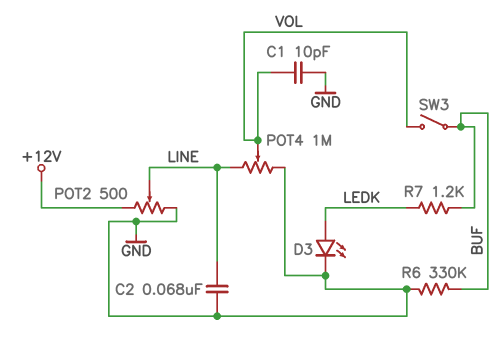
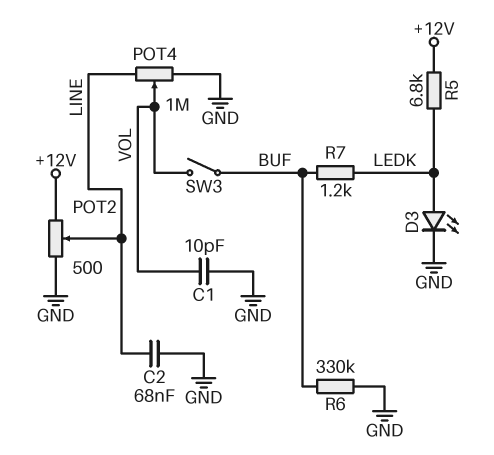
R5: none -> 6.8k (+12V, LEDK)

